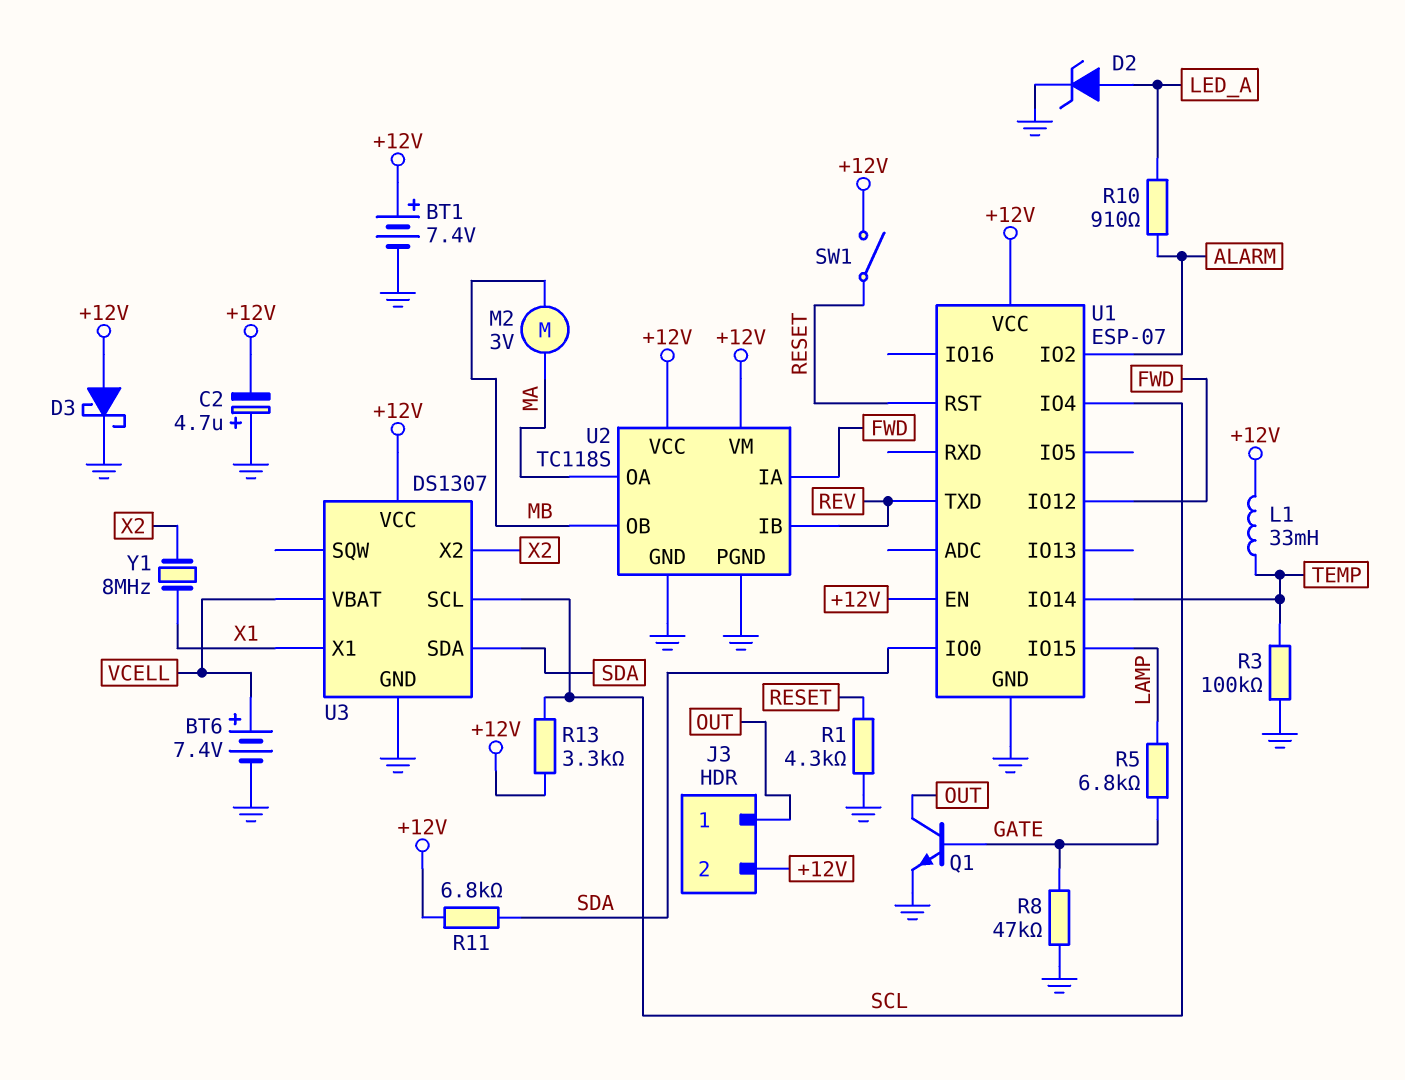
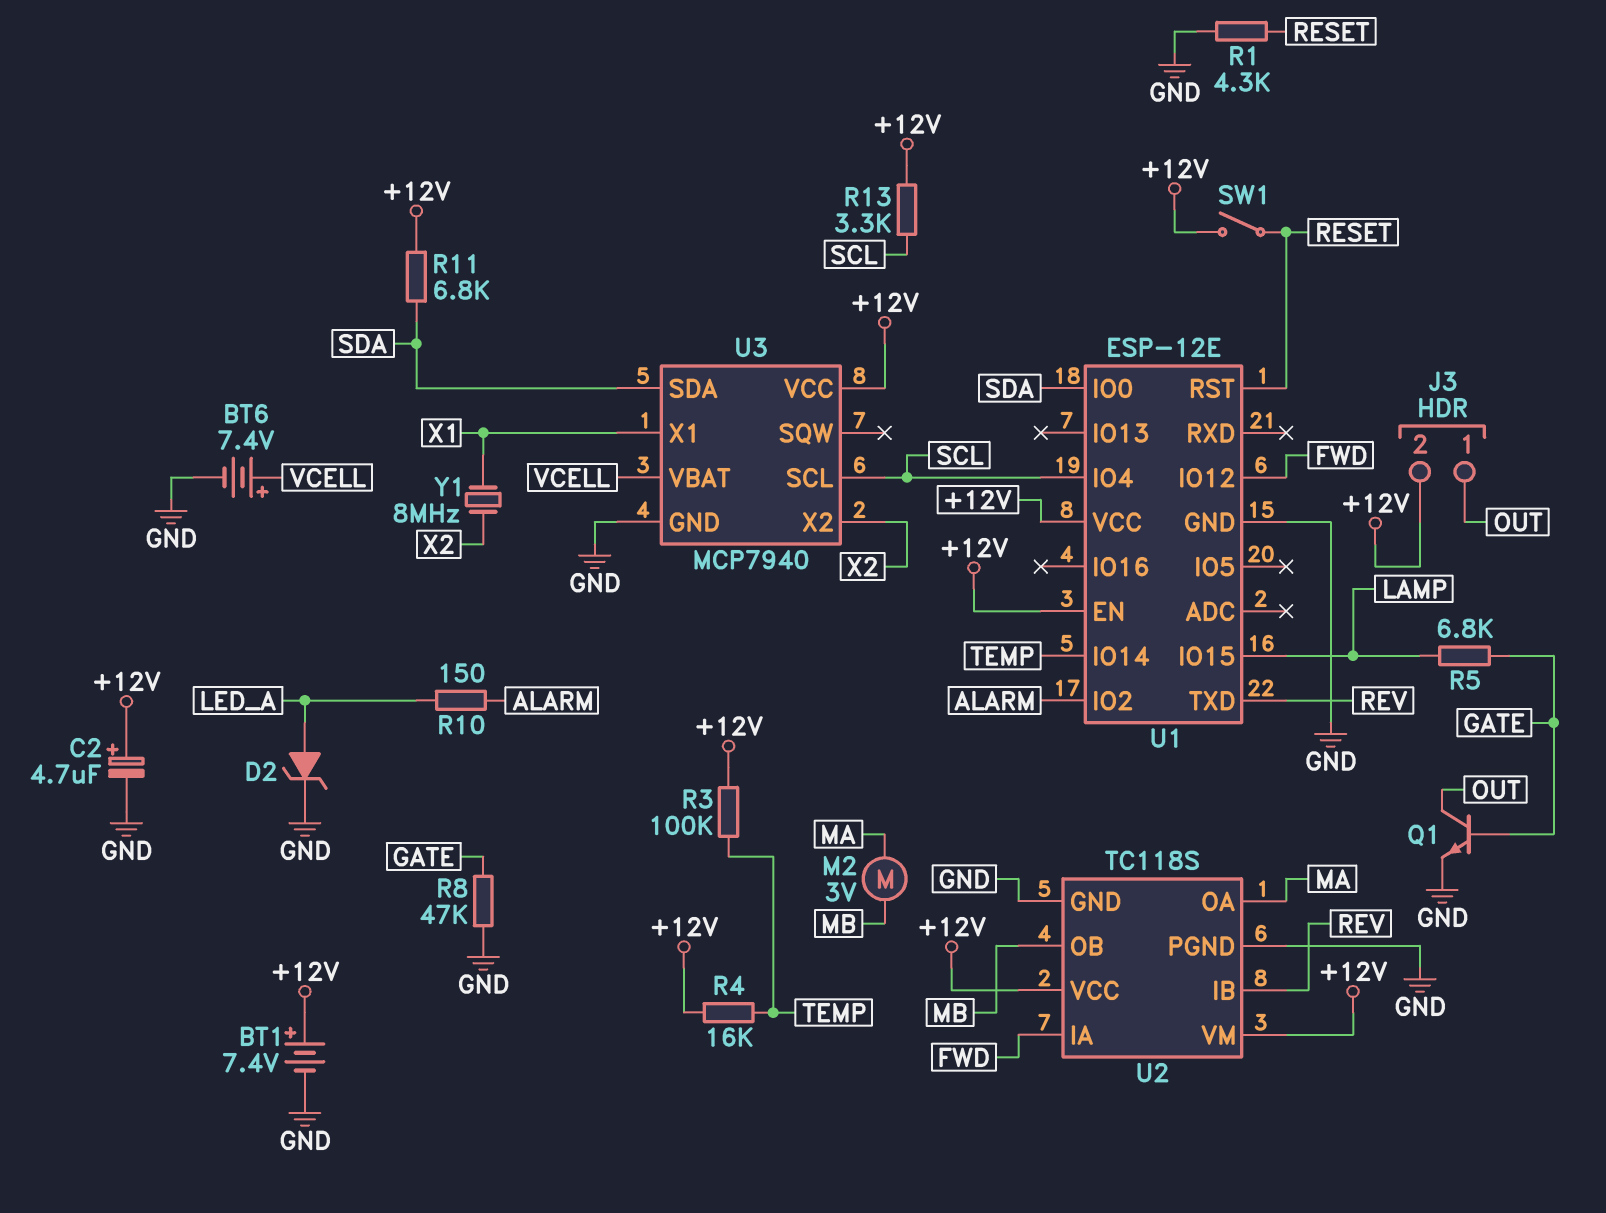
C2: 4.7uF (plus GND, minus +12V) -> 4.7uF (plus +12V, minus GND)
D3: schottky (A +12V, K GND) -> none
L1: 33mH (+12V, TEMP) -> none
R3: 100k (GND, TEMP) -> 100k (+12V, TEMP)
R4: none -> 16k (+12V, TEMP)
R10: 910 (ALARM, LED_A) -> 150 (ALARM, LED_A)
U1: ESP-07 -> ESP-12E
U3: DS1307 -> MCP7940

